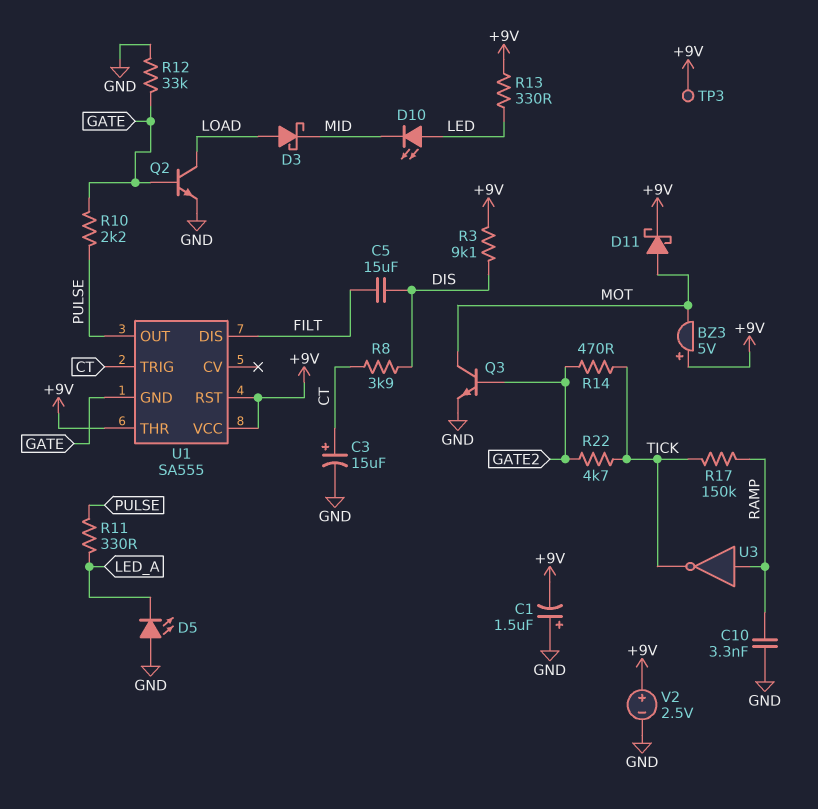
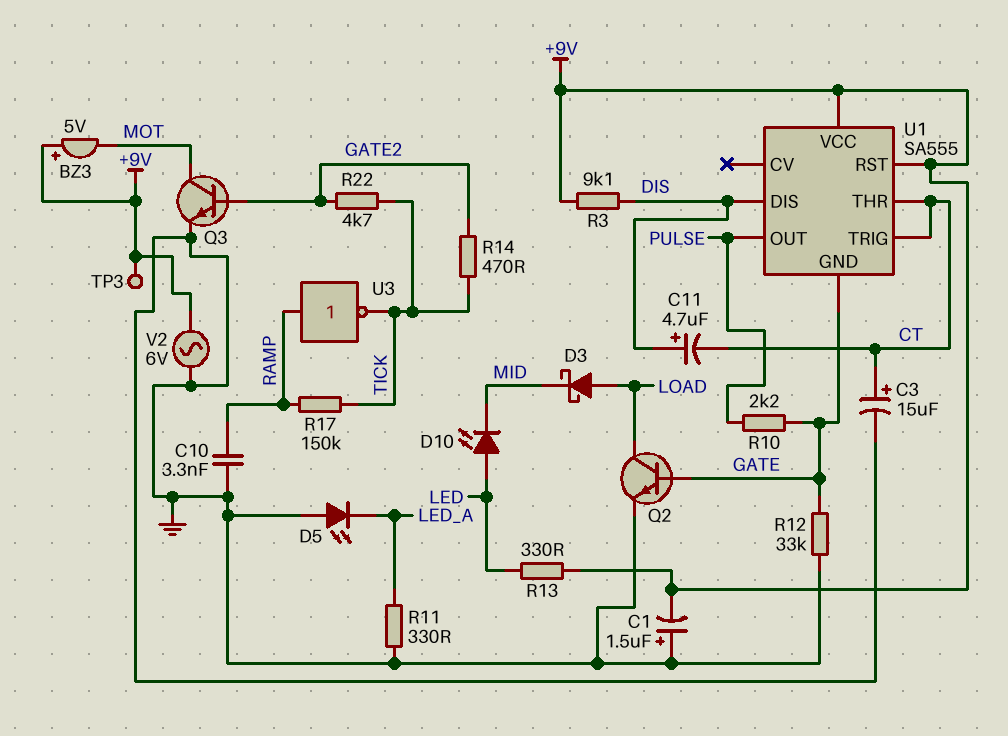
C5: 15uF (DIS, FILT) -> none
C11: none -> 4.7uF (plus DIS, minus CT)
D11: schottky (A MOT, K +9V) -> none
R8: 3.9k (CT, DIS) -> none
R11: 330 (LED_A, PULSE) -> 330 (GND, LED_A)
U1 pin DIS: FILT -> DIS
U1 pin THR: +9V -> CT
V2: 2.5V (plus +9V, minus GND) -> AC 6V (+9V, GND)

